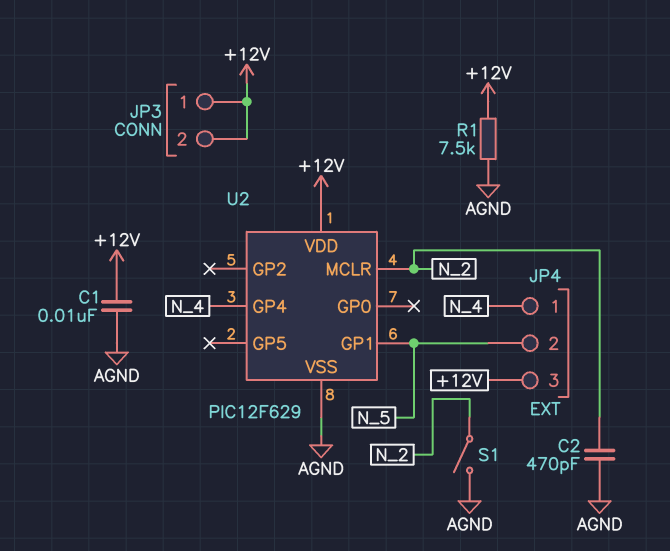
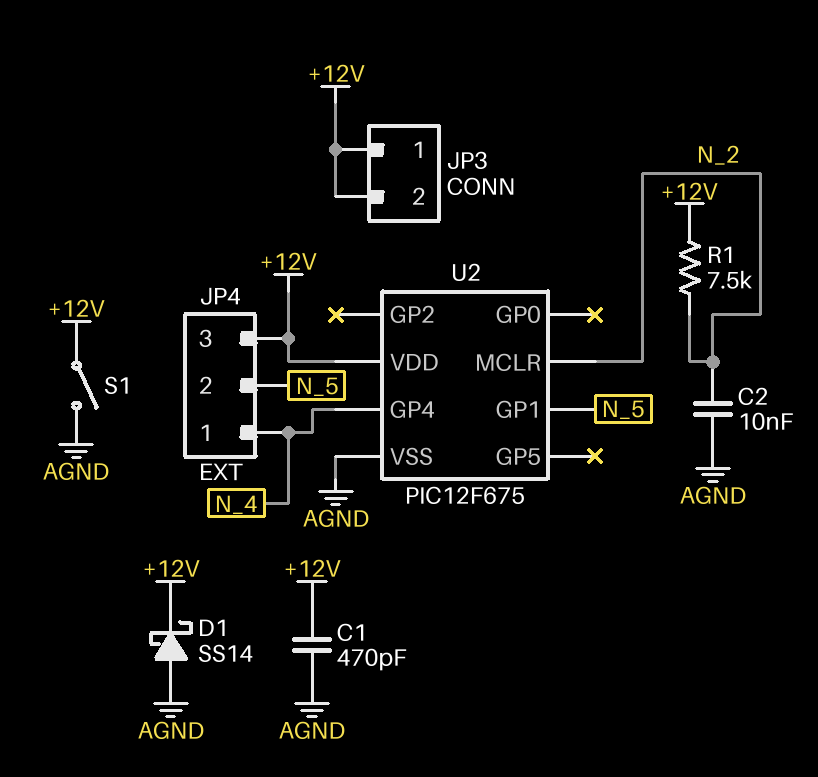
C1: 10nF (+12V, AGND) -> 470pF (+12V, AGND)
C2: 470pF (AGND, N_2) -> 10nF (AGND, N_2)
D1: none -> schottky SS14 (A AGND, K +12V)
R1: 7.5k (+12V, AGND) -> 7.5k (+12V, N_2)
S1: switch (AGND, N_2) -> switch (+12V, AGND)
U2: PIC12F629 -> PIC12F675

